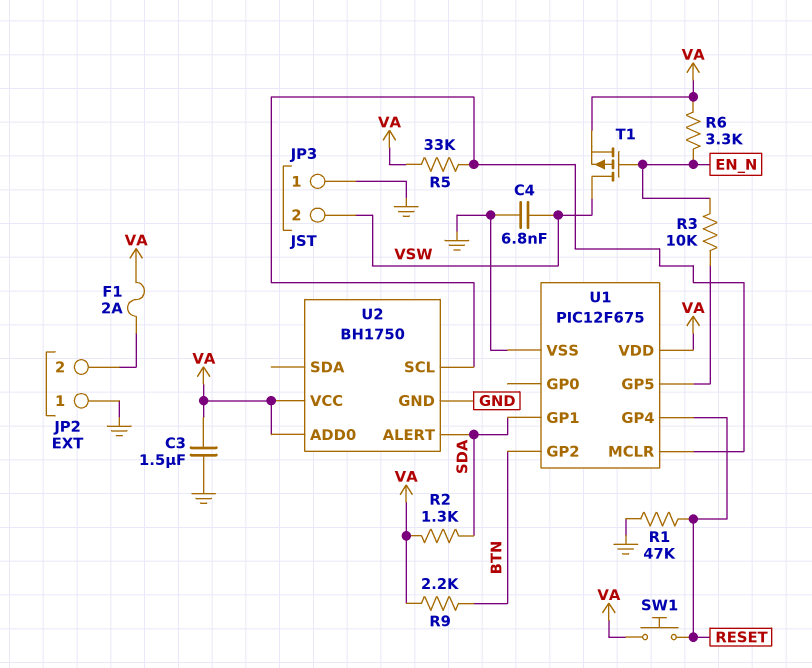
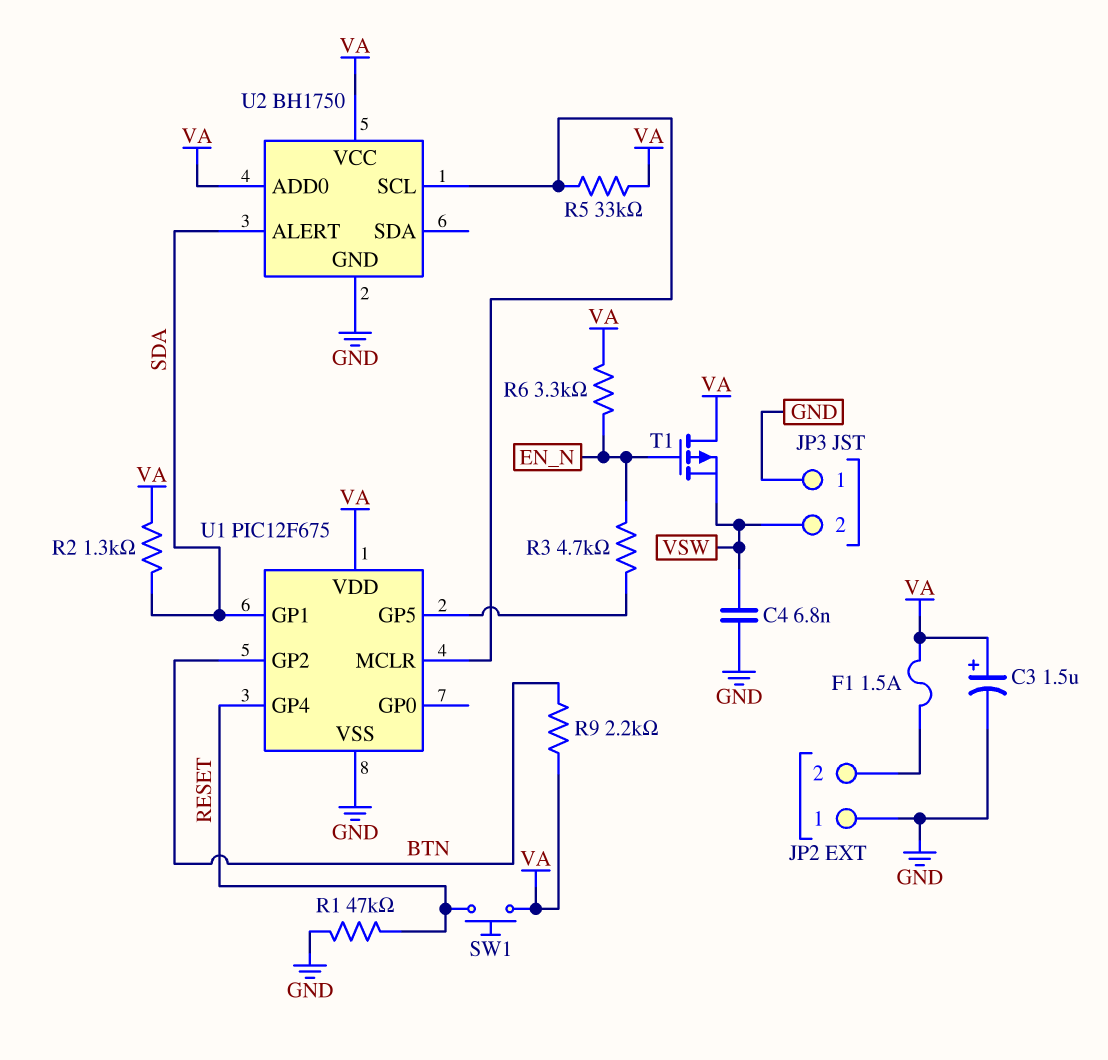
C3: 1.5uF (GND, VA) -> 1.5uF (plus VA, minus GND)
F1: 2A (JP2/2, VA) -> 1.5A (JP2/2, VA)
R3: 10k (EN_N, U1/GP5) -> 4.7k (EN_N, U1/GP5)
T1: PMOS (G EN_N, D VSW, S VA) -> PMOS (G EN_N, D VA, S VSW)

